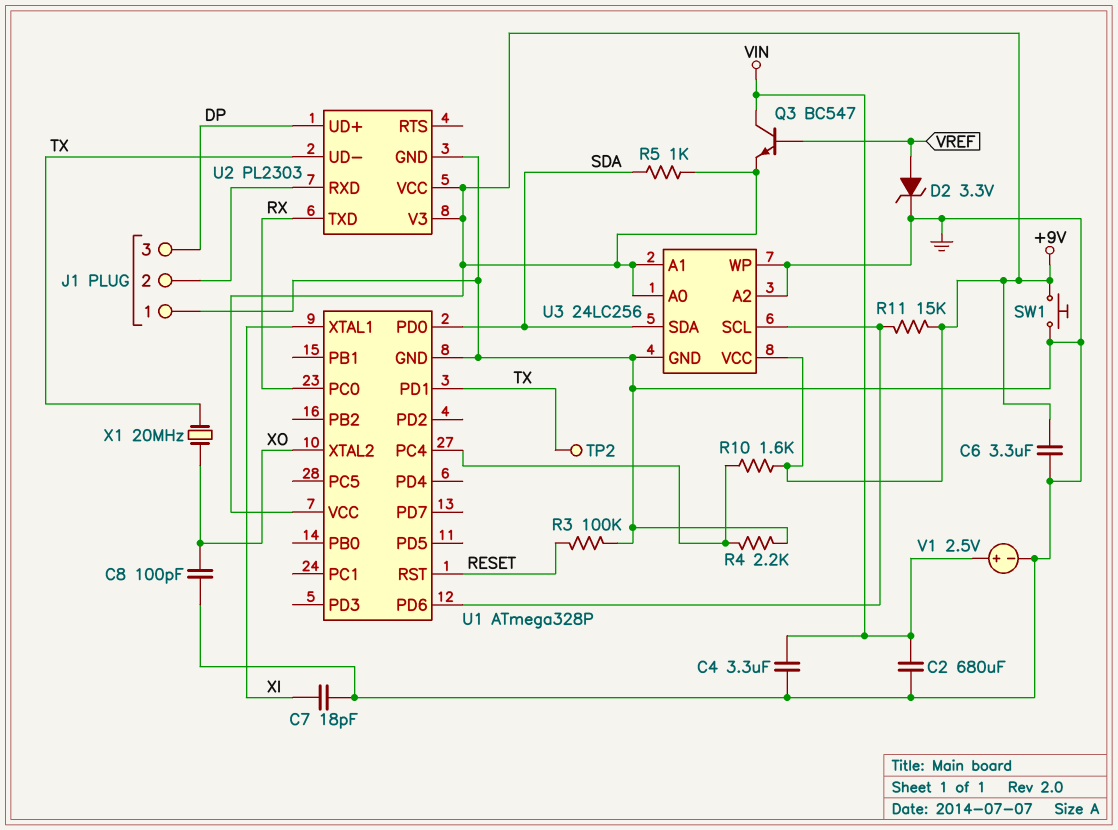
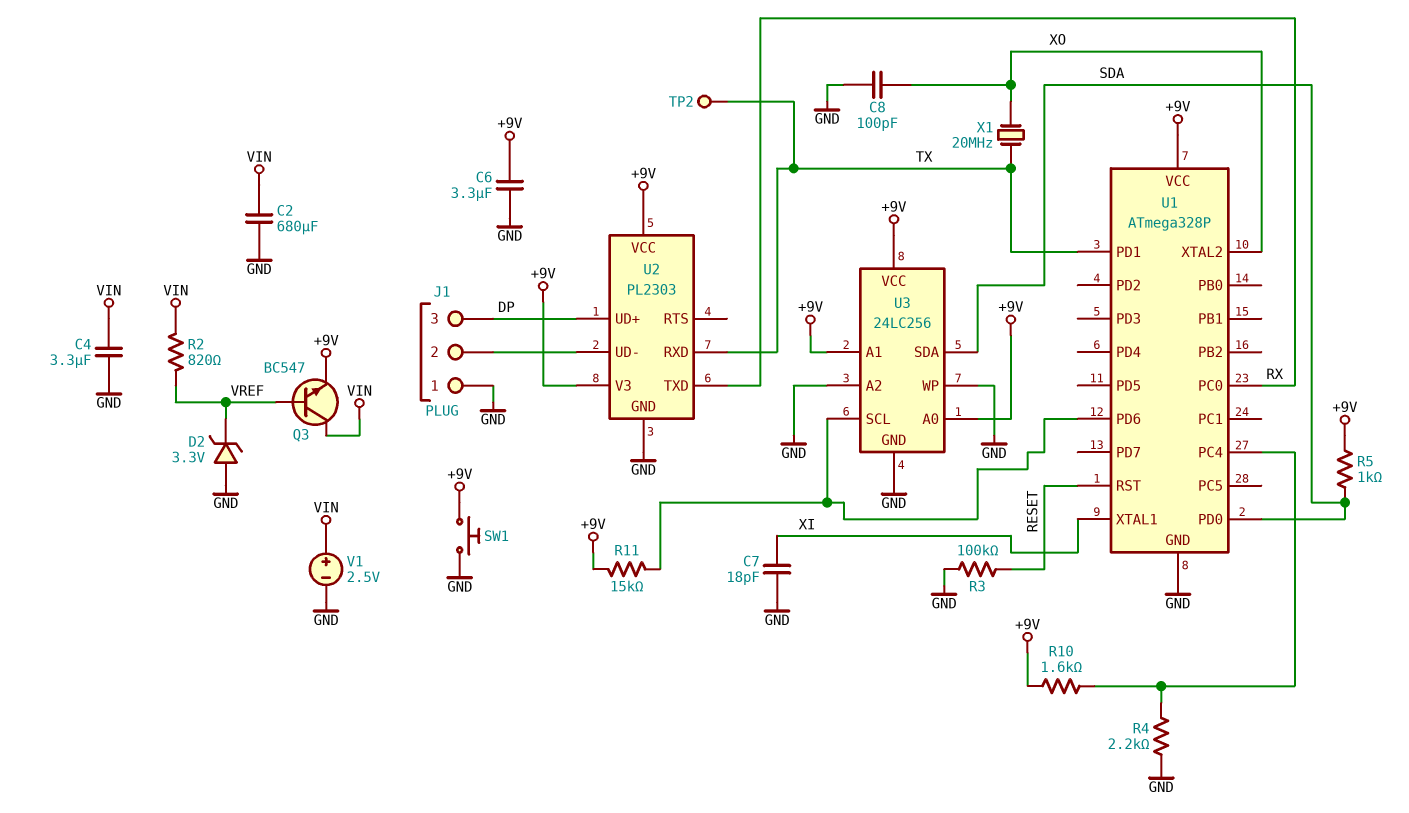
D2: zener 3.3V (A VREF, K GND) -> zener 3.3V (A GND, K VREF)
R2: none -> 820 (VIN, VREF)
U2 pin RXD: J1/2 -> TX
U2 pin UD-: TX -> J1/2

